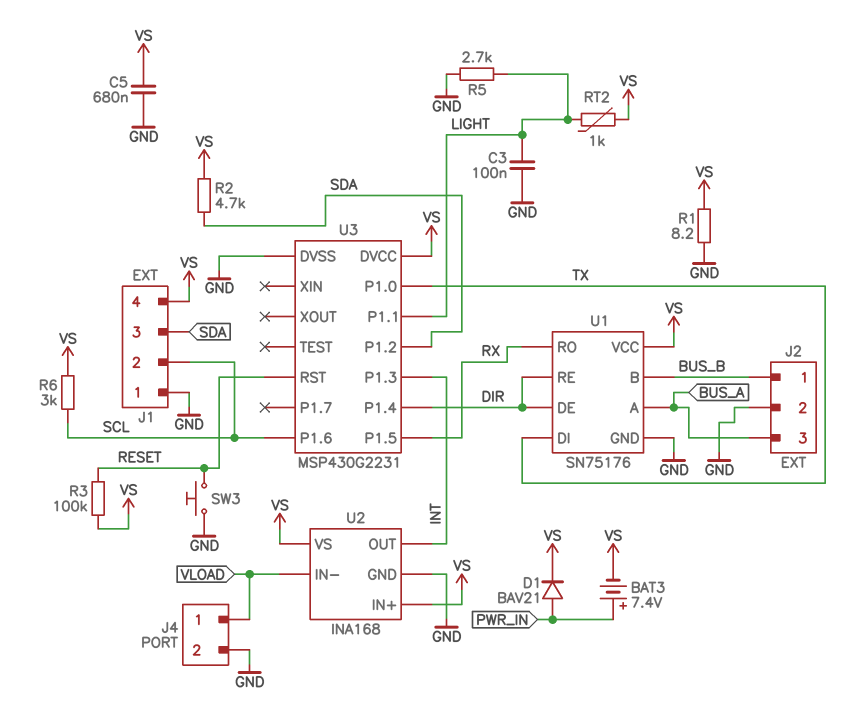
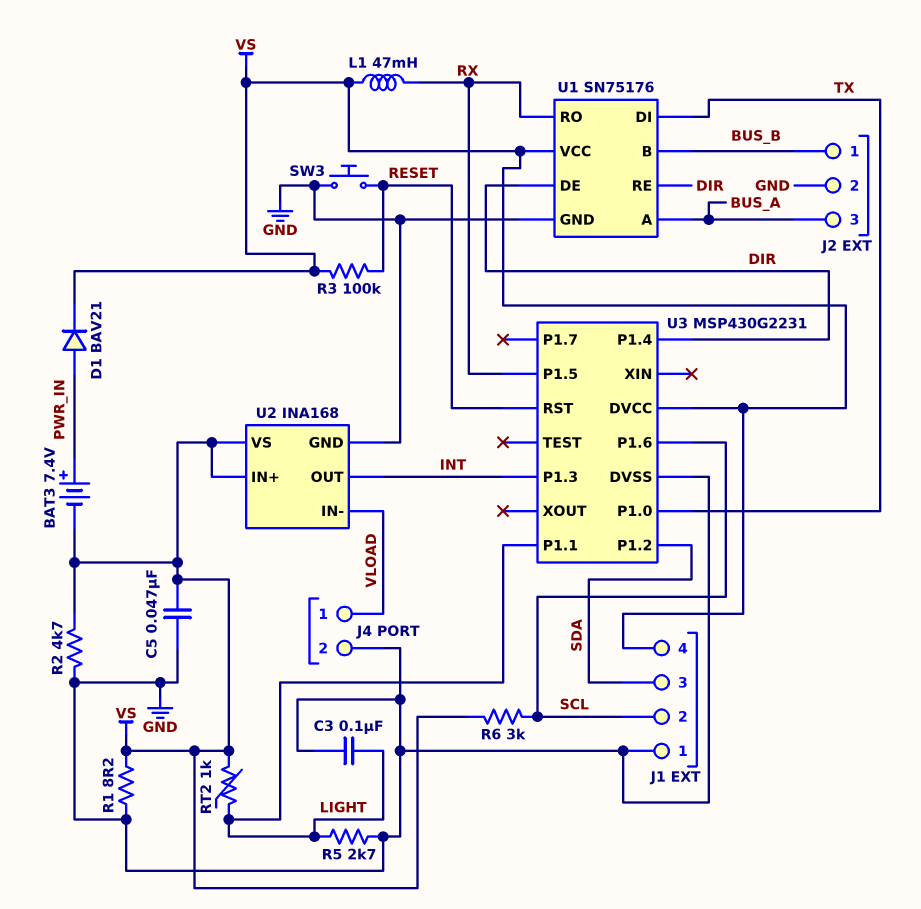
C5: 680nF (GND, VS) -> 47nF (GND, VS)
L1: none -> 47mH (RX, VS)
R2: 4.7k (SDA, VS) -> 4.7k (GND, VS)

